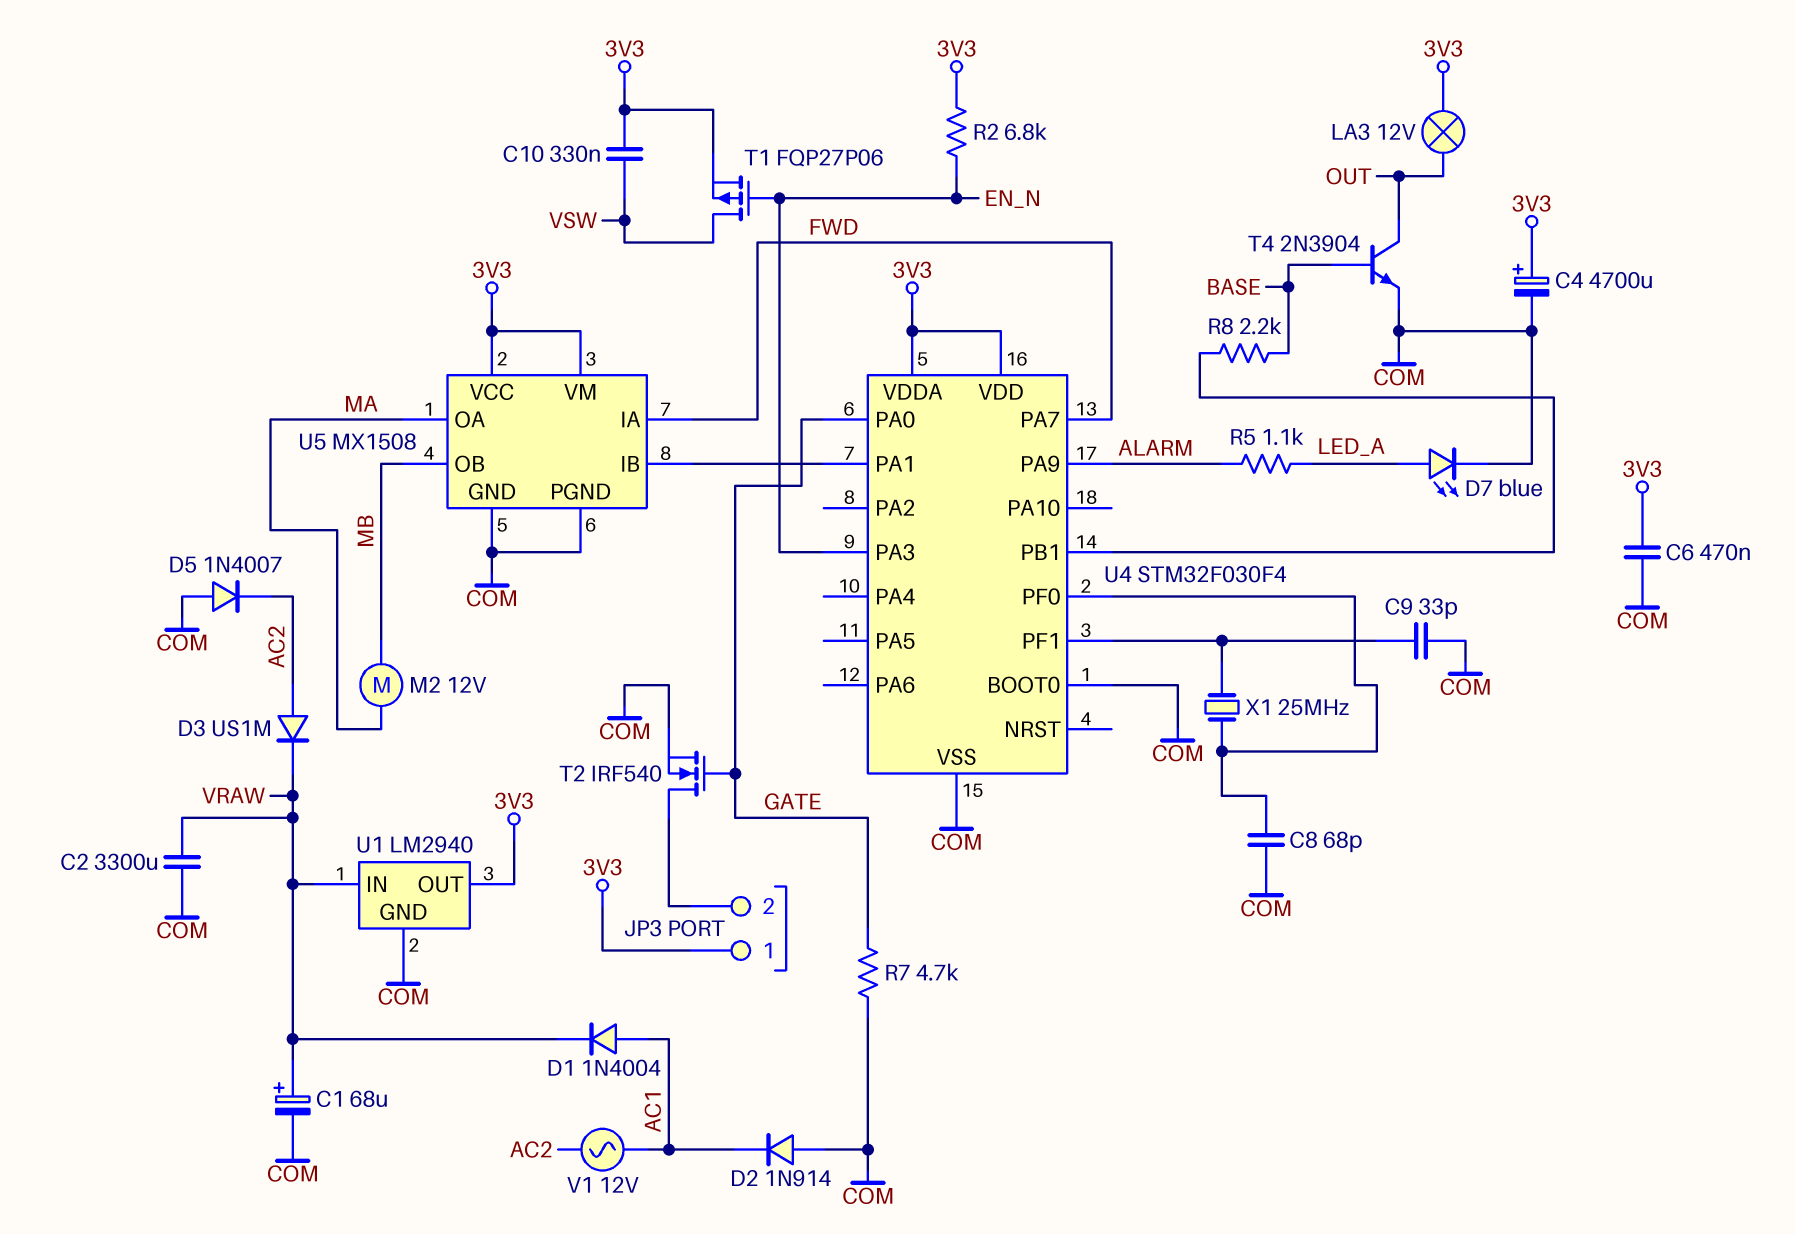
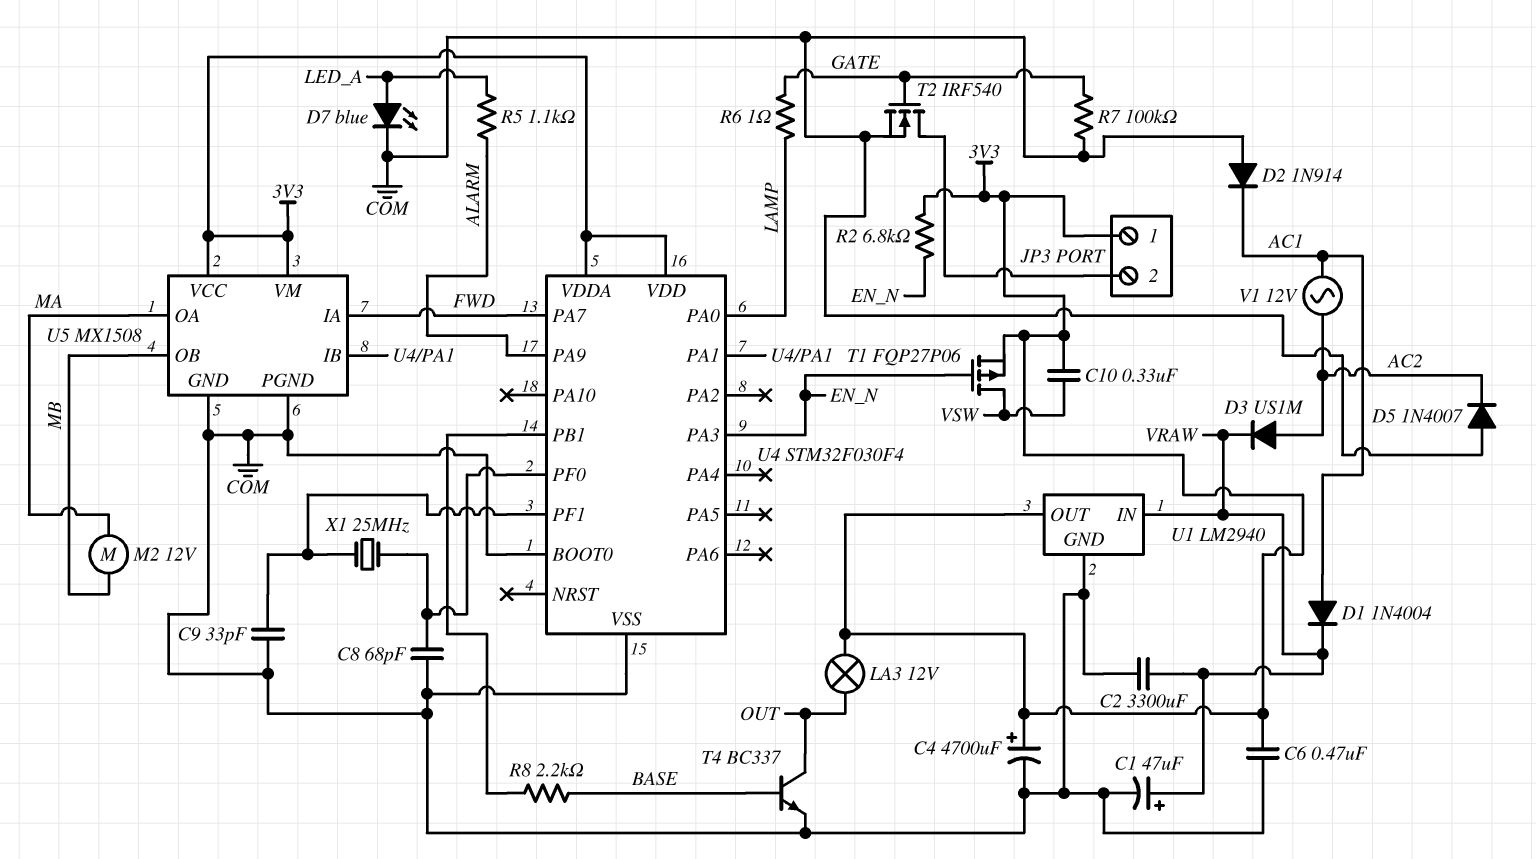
C1: 68uF (plus VRAW, minus COM) -> 47uF (plus VRAW, minus COM)
R6: none -> 1 (GATE, LAMP)
R7: 4.7k (COM, GATE) -> 100k (COM, GATE)
T4: NPN 2N3904 (B BASE, C OUT, E COM) -> NPN BC337 (B BASE, C OUT, E COM)
U4 pin PA0: GATE -> LAMP

